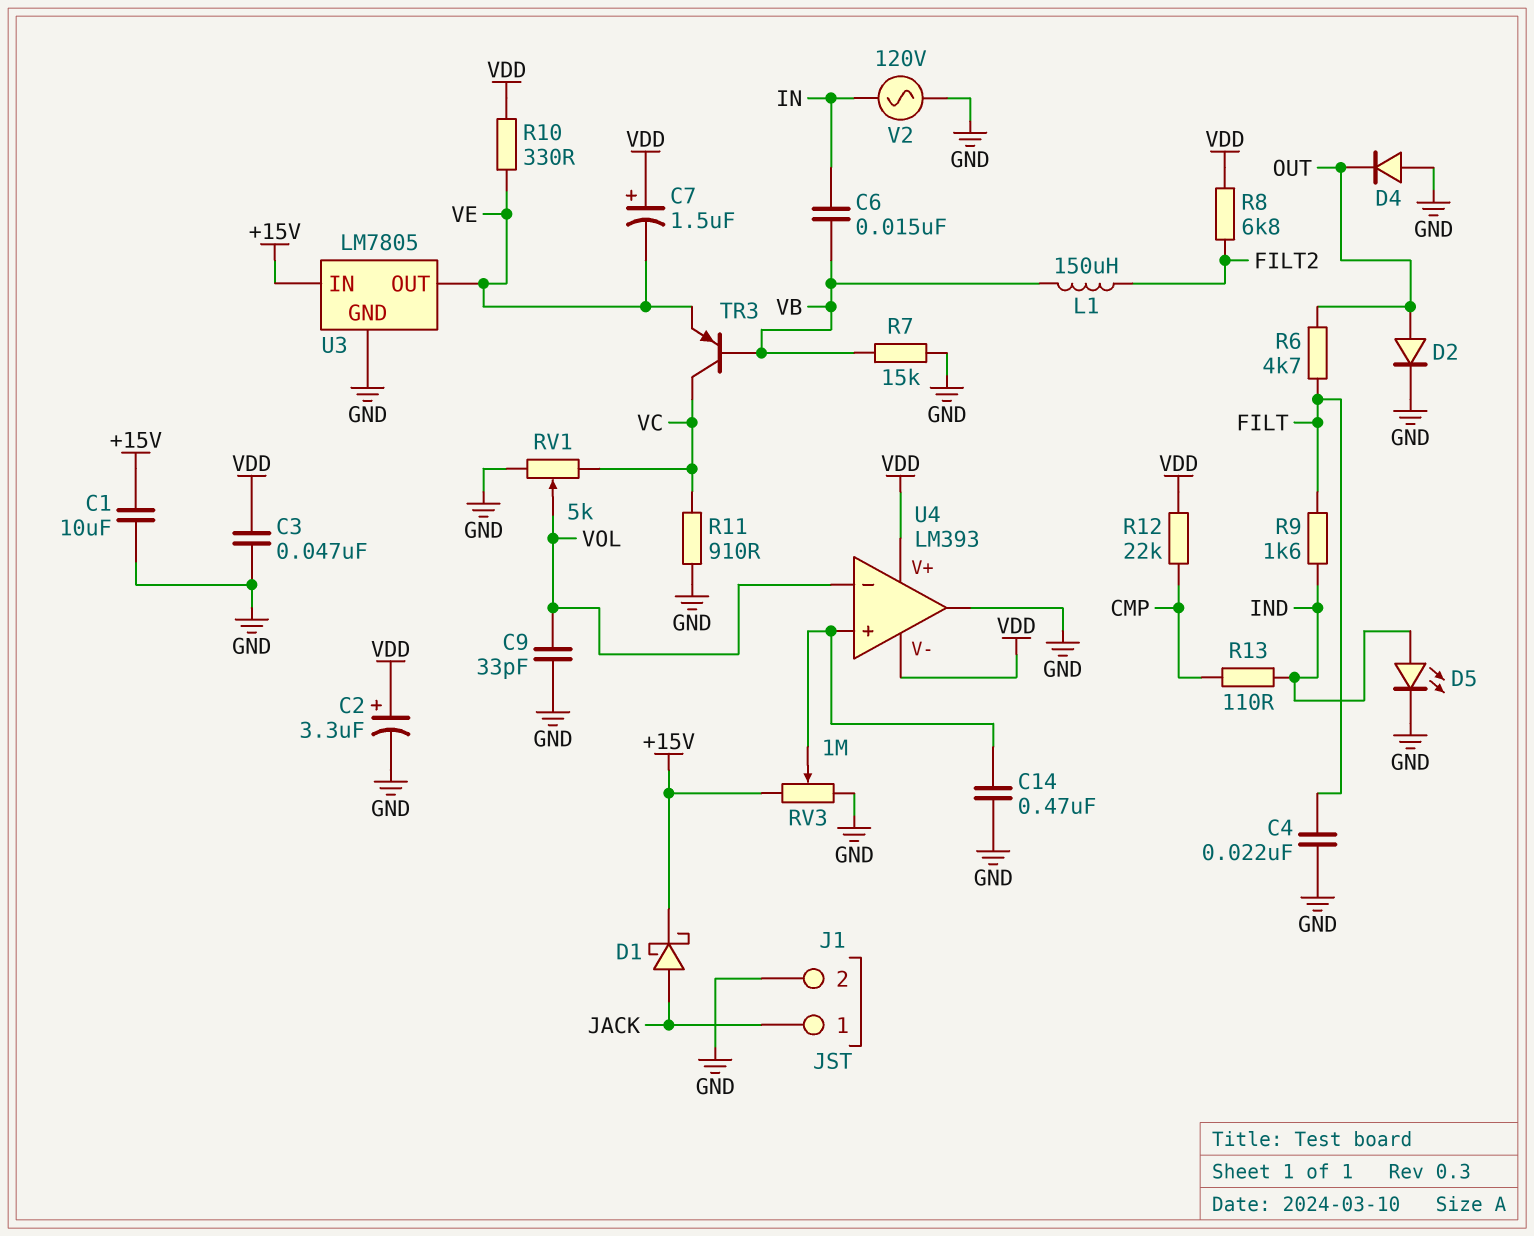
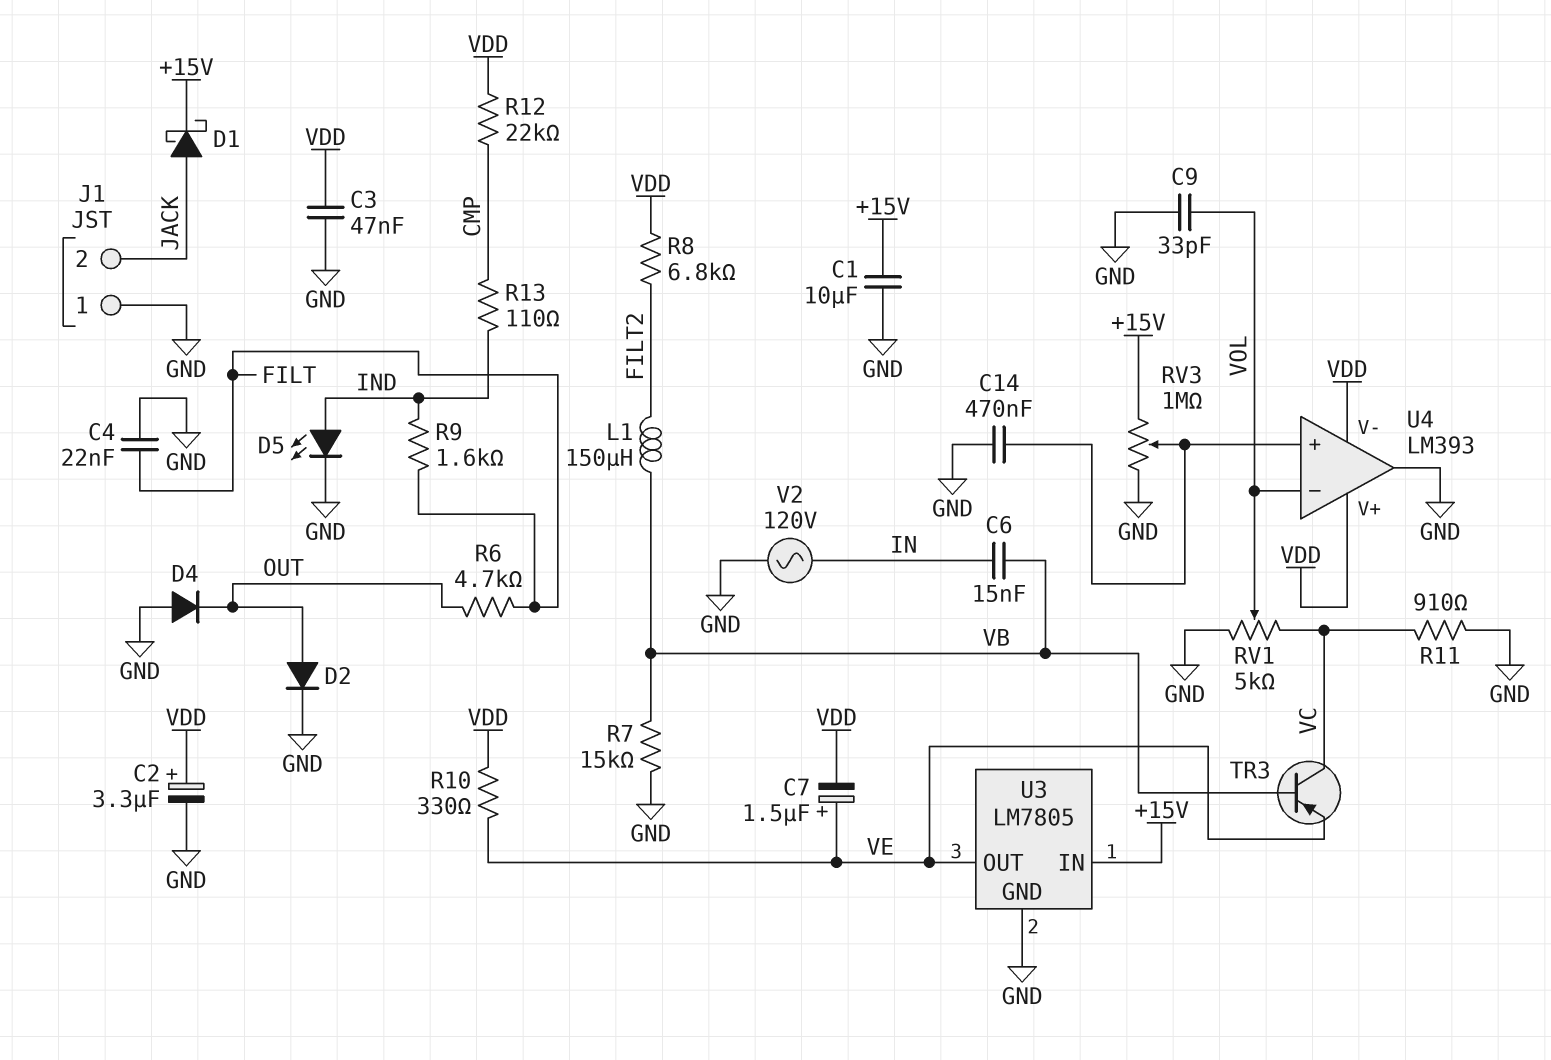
C7: 1.5uF (plus VDD, minus VE) -> 1.5uF (plus VE, minus VDD)
J1 pin 1: JACK -> GND
J1 pin 2: GND -> JACK

